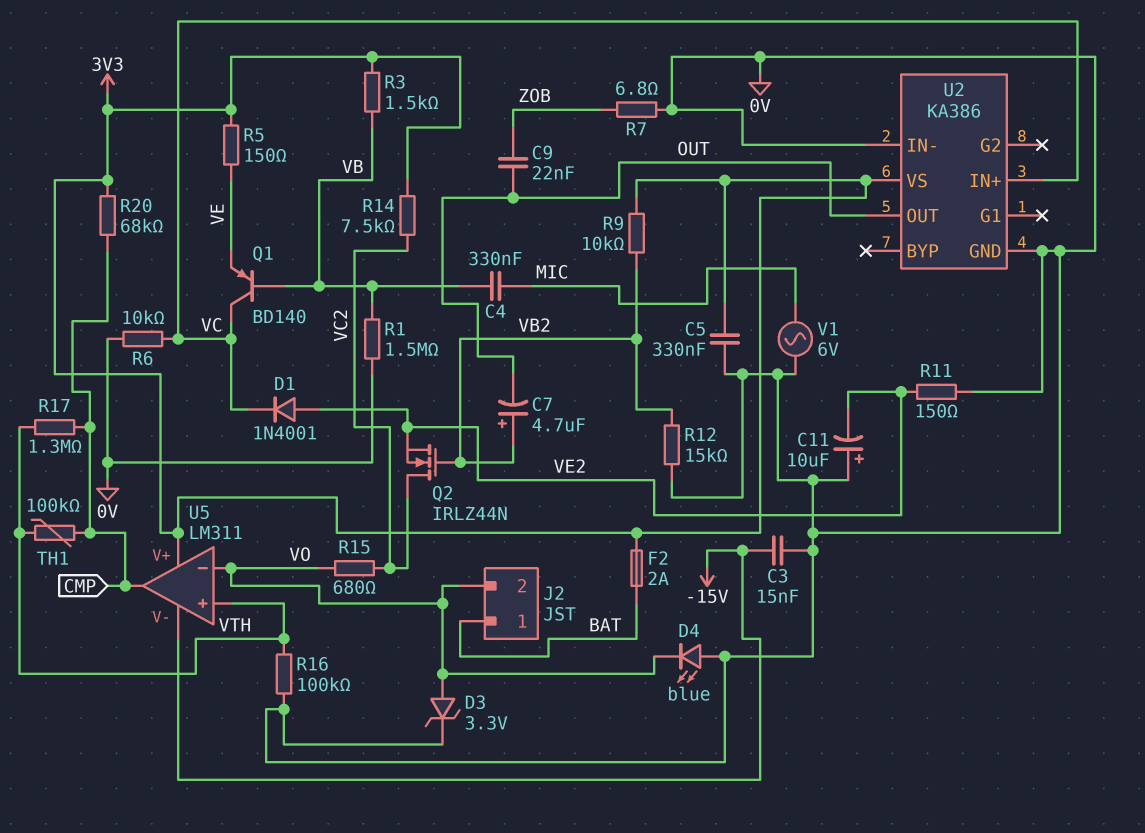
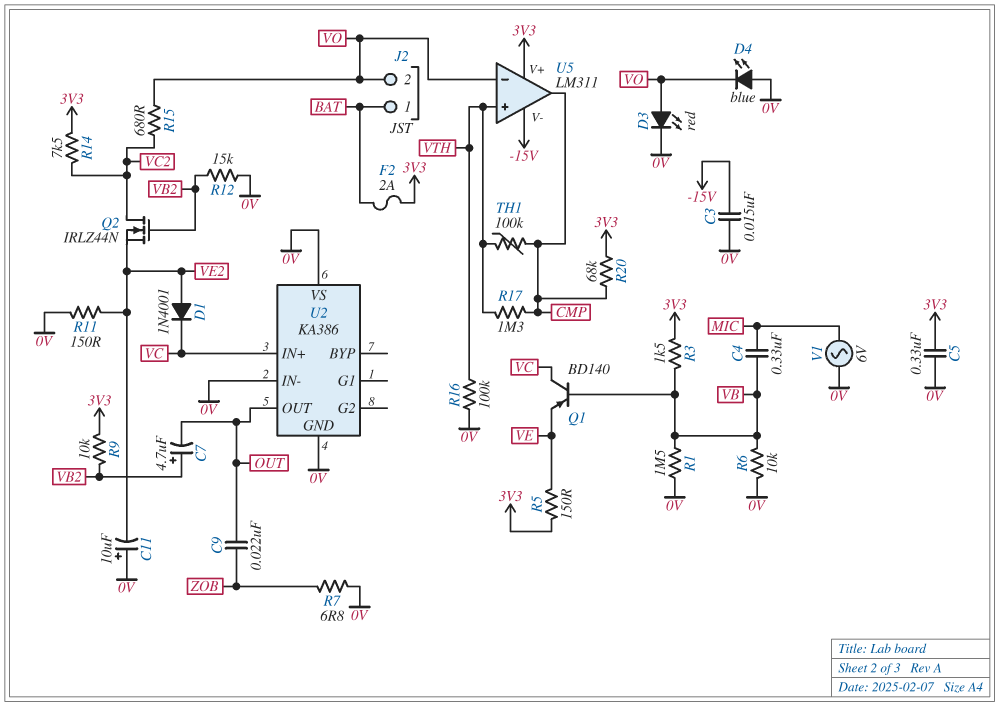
D3: zener 3.3V (A VO, K 0V) -> LED red (A VO, K 0V)
R6: 10k (0V, VC) -> 10k (0V, VB)
U2 pin VS: 3V3 -> 0V

